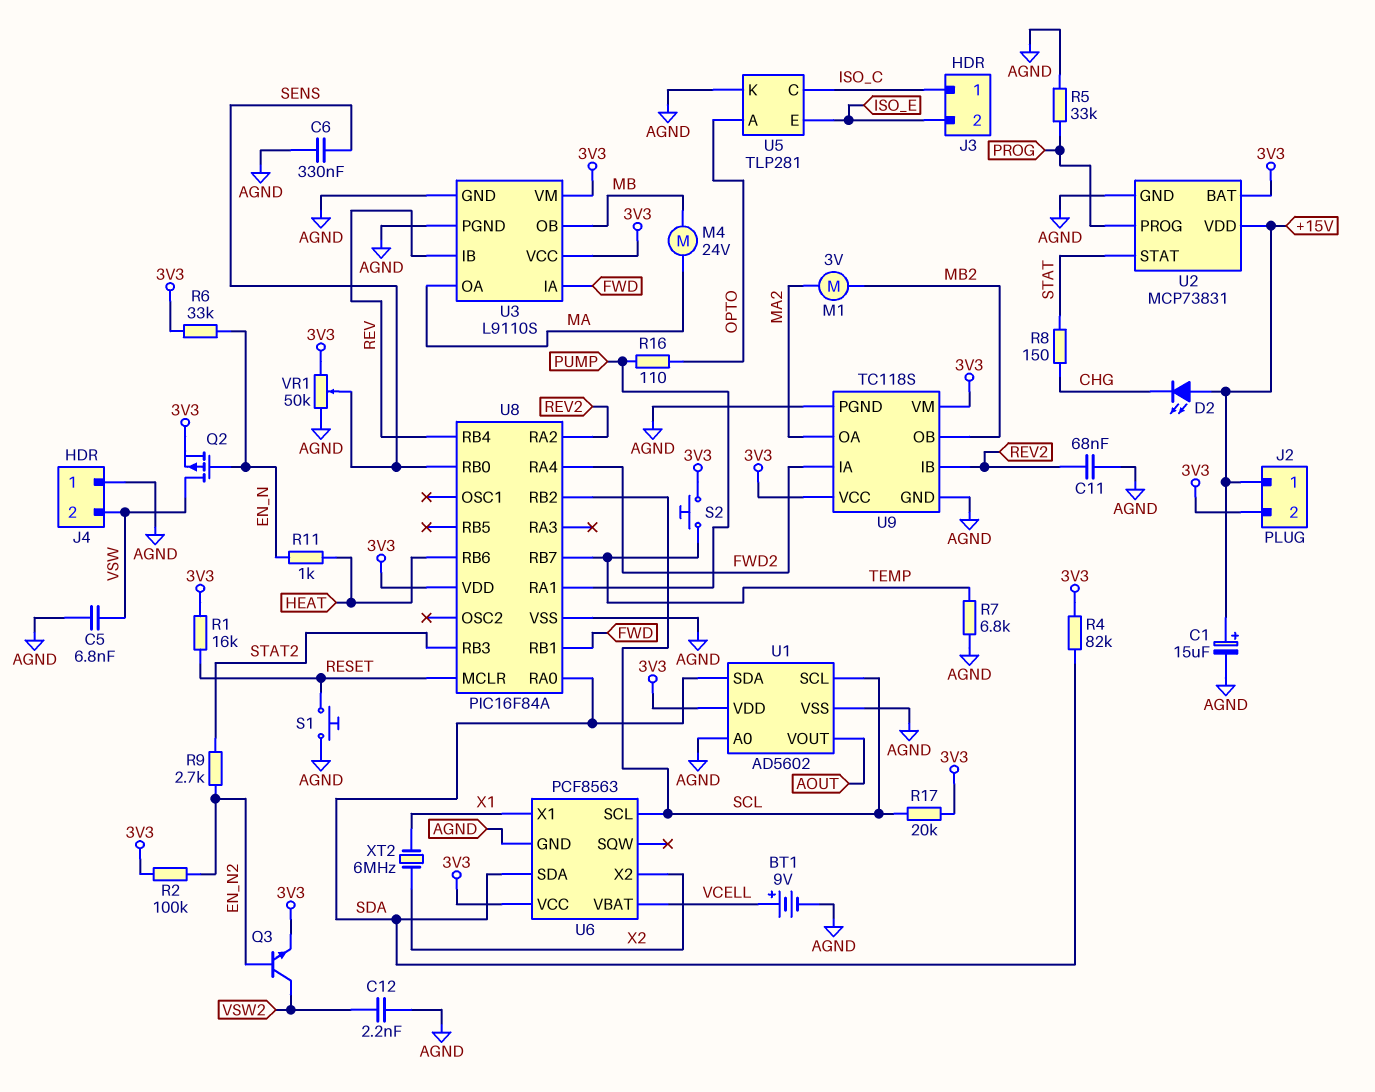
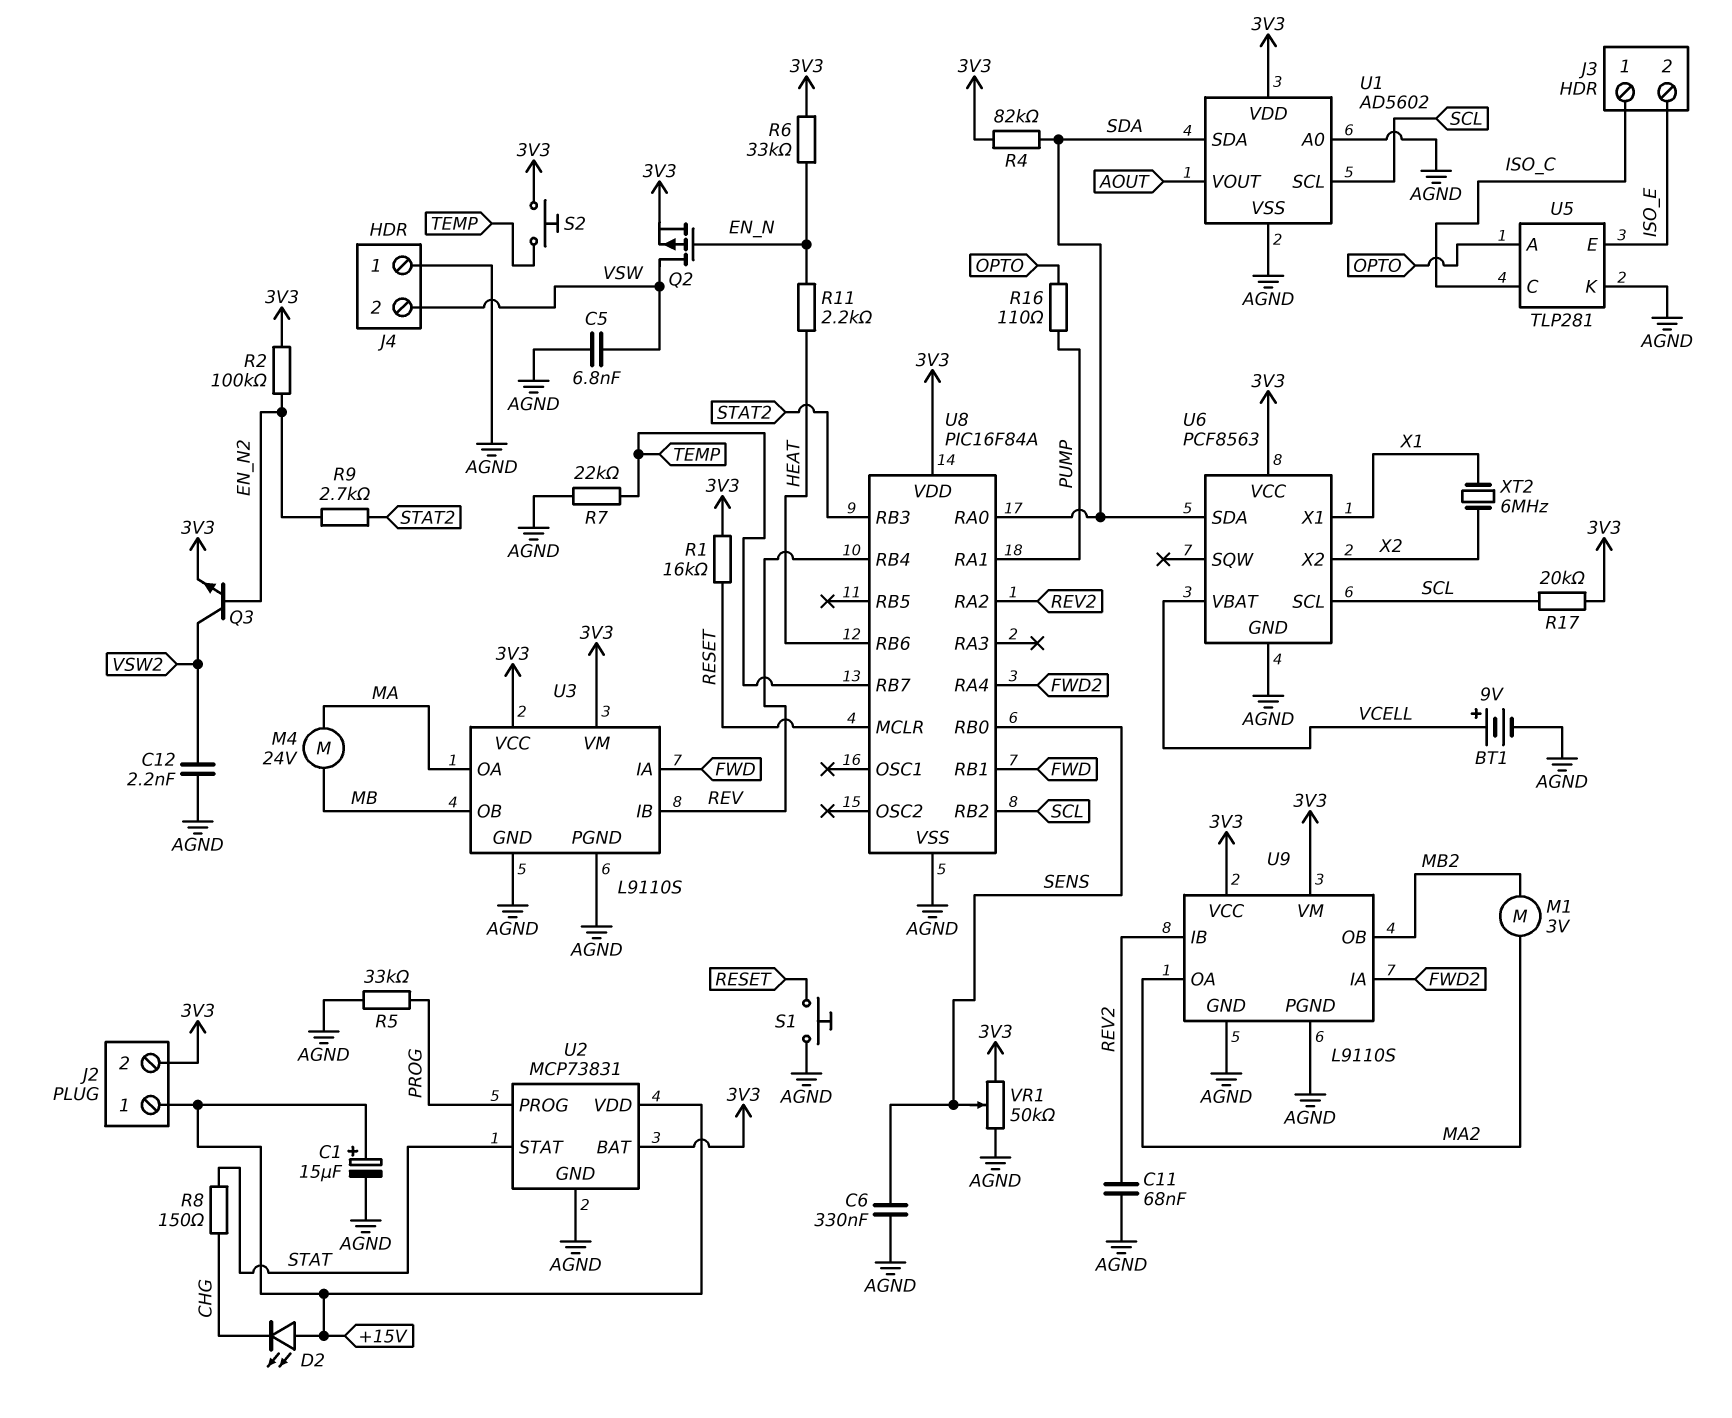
R7: 6.8k (AGND, TEMP) -> 22k (AGND, TEMP)
R11: 1k (EN_N, HEAT) -> 2.2k (EN_N, HEAT)
U9: TC118S -> L9110S

